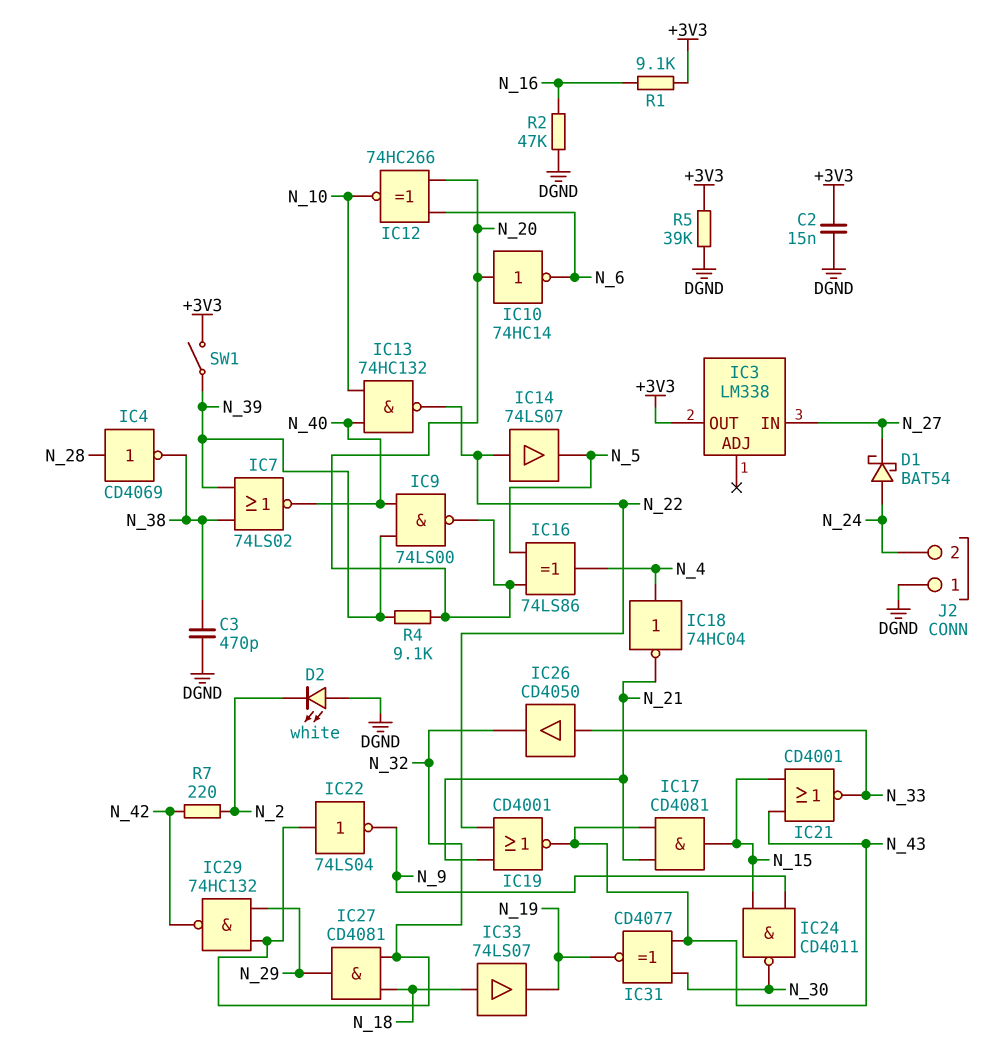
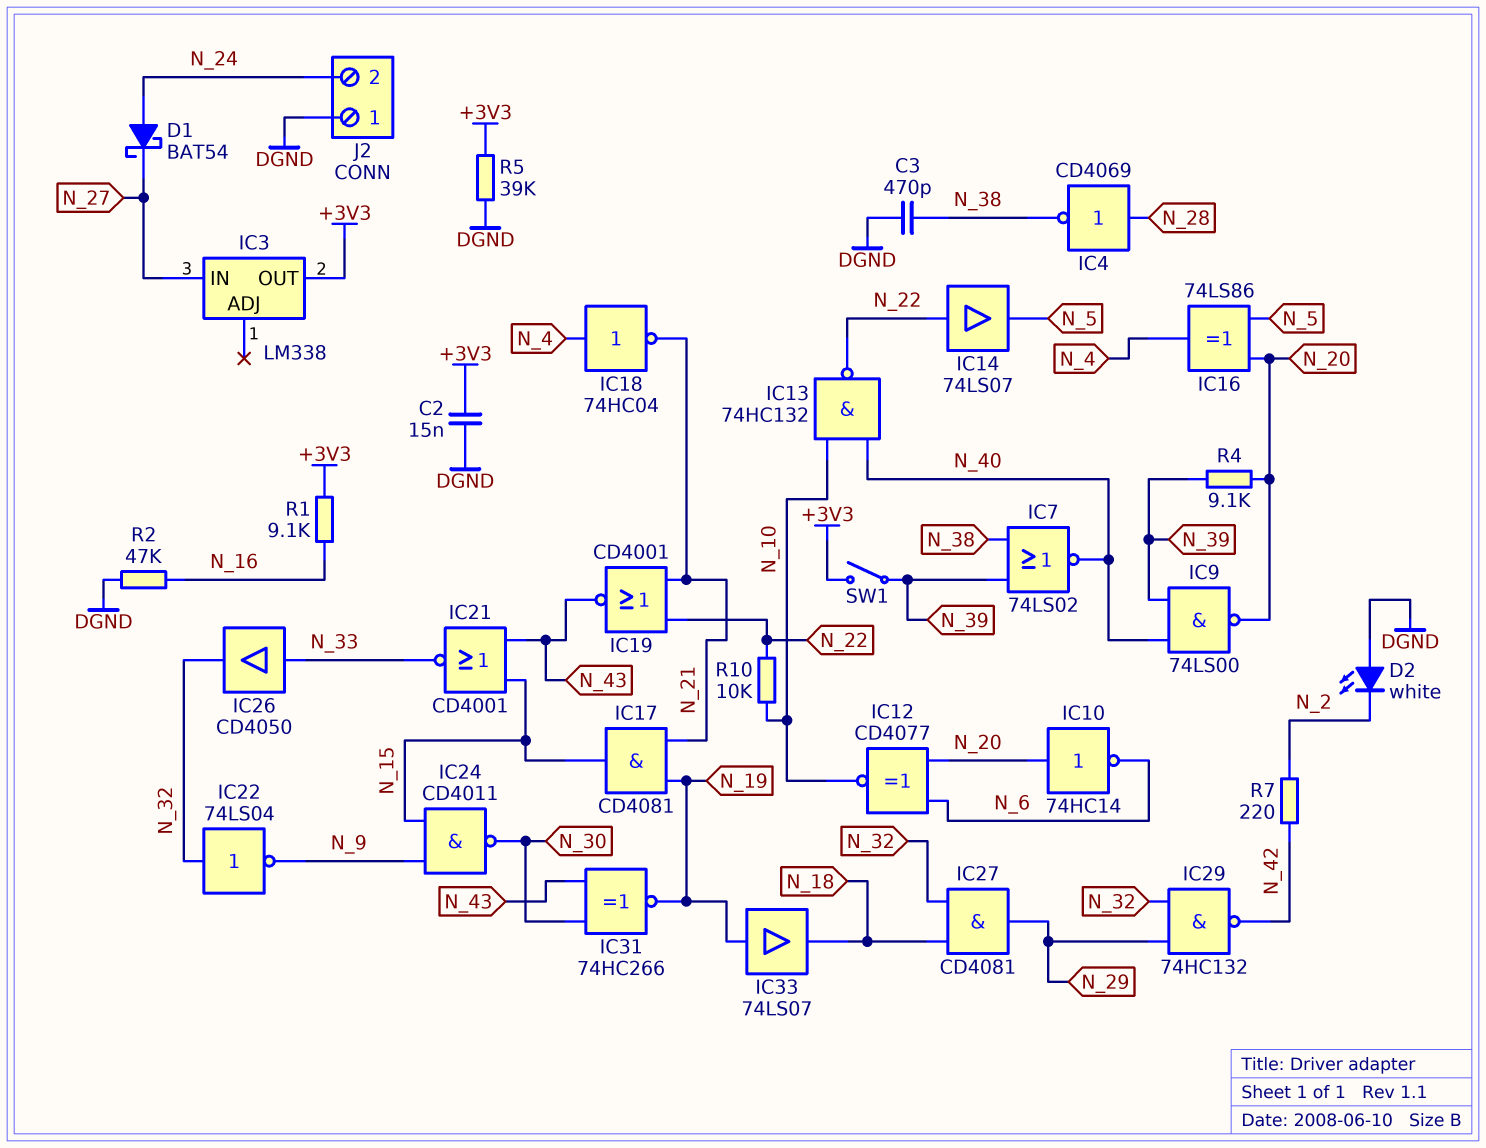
IC12: XNOR 74HC266 (in N_6, in N_20, out N_10) -> XNOR CD4077 (in N_6, in N_20, out N_10)
IC17: AND CD4081 (in N_21, in N_43, out N_15) -> AND CD4081 (in N_19, in N_21, out N_15)
IC31: XNOR CD4077 (in N_30, in N_43, out N_19) -> XNOR 74HC266 (in N_30, in N_43, out N_19)
IC33: buffer 74LS07 (in N_18, out N_19) -> buffer 74LS07 (in N_19, out N_18)
R10: none -> 10k (N_10, N_22)

